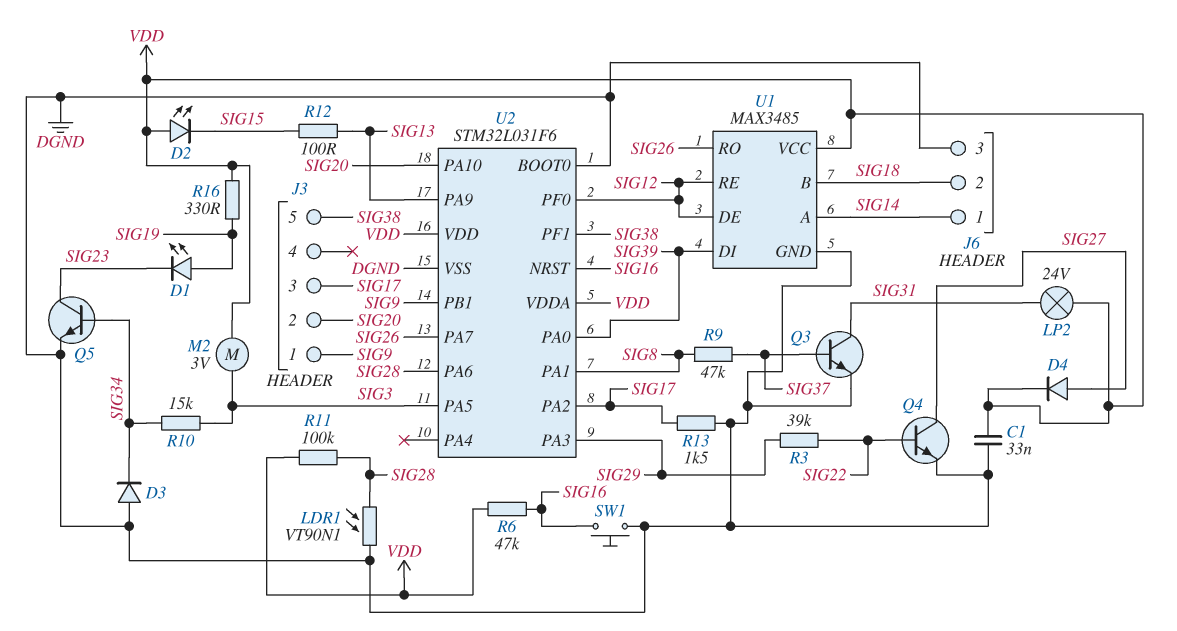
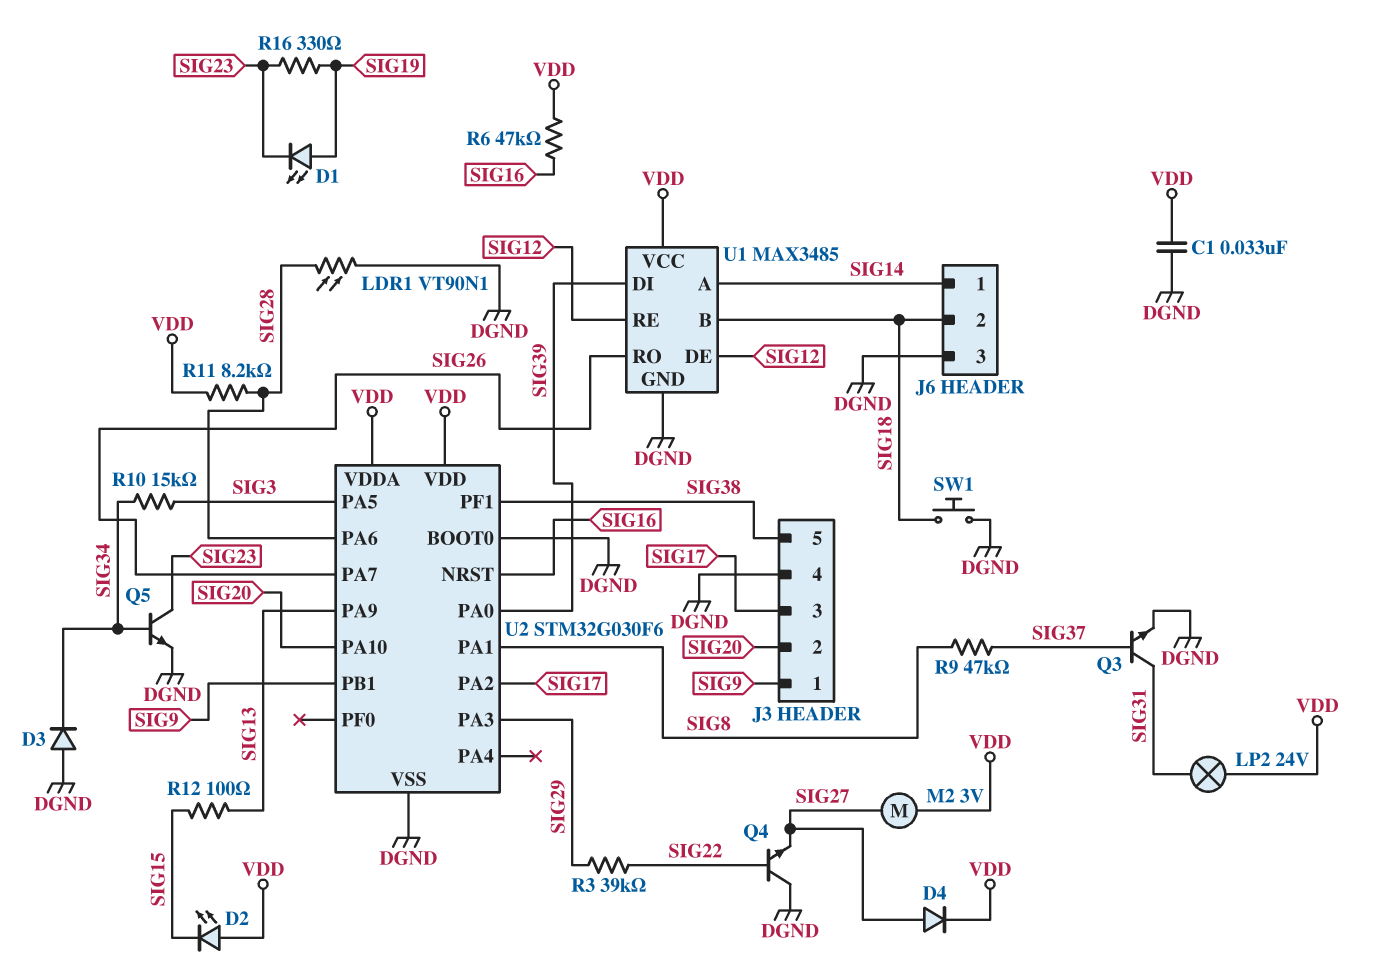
J3 pin 4: none -> DGND
M2: motor 3V (SIG3, VDD) -> motor 3V (SIG27, VDD)
Q4: NPN (B SIG22, C SIG27, E DGND) -> NPN (B SIG22, C DGND, E SIG27)
R11: 100k (SIG28, VDD) -> 8.2k (SIG28, VDD)
R13: 1.5k (DGND, SIG17) -> none
R16: 330 (SIG19, VDD) -> 330 (SIG19, SIG23)
SW1: button (DGND, SIG16) -> button (DGND, SIG18)
U2: STM32L031F6 -> STM32G030F6
U2 pin PF0: SIG12 -> none

